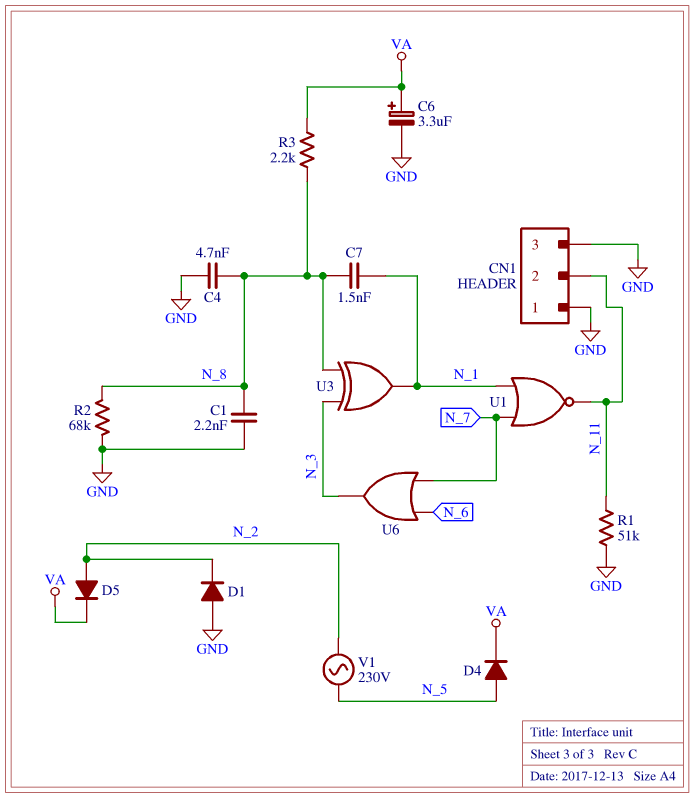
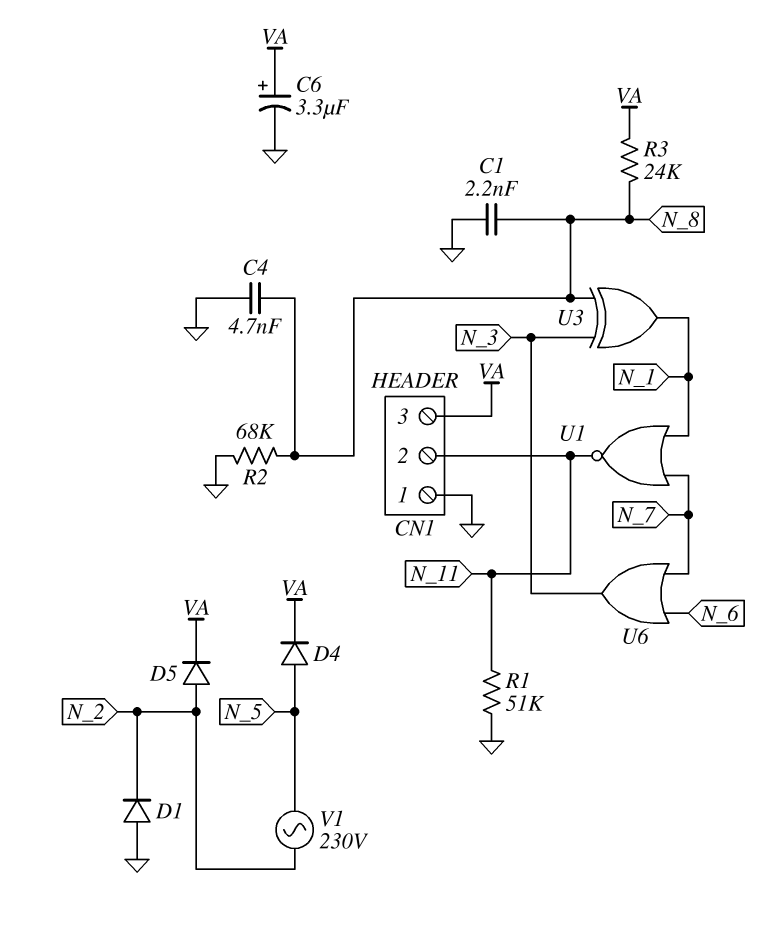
C7: 1.5nF (N_1, N_8) -> none
CN1 pin 3: GND -> VA
R3: 2.2k (N_8, VA) -> 24k (N_8, VA)

